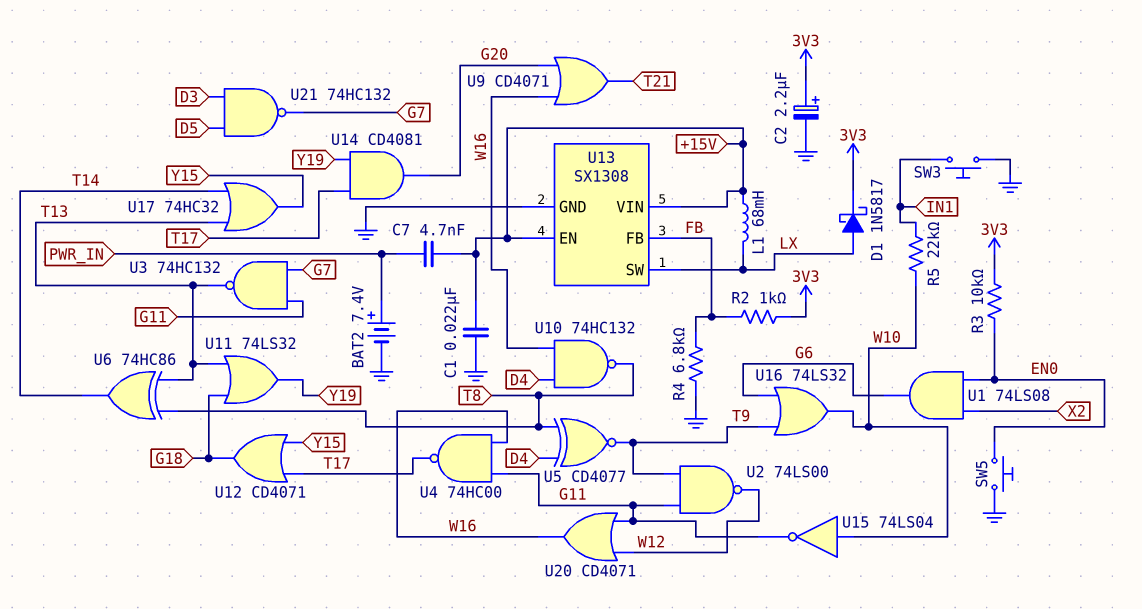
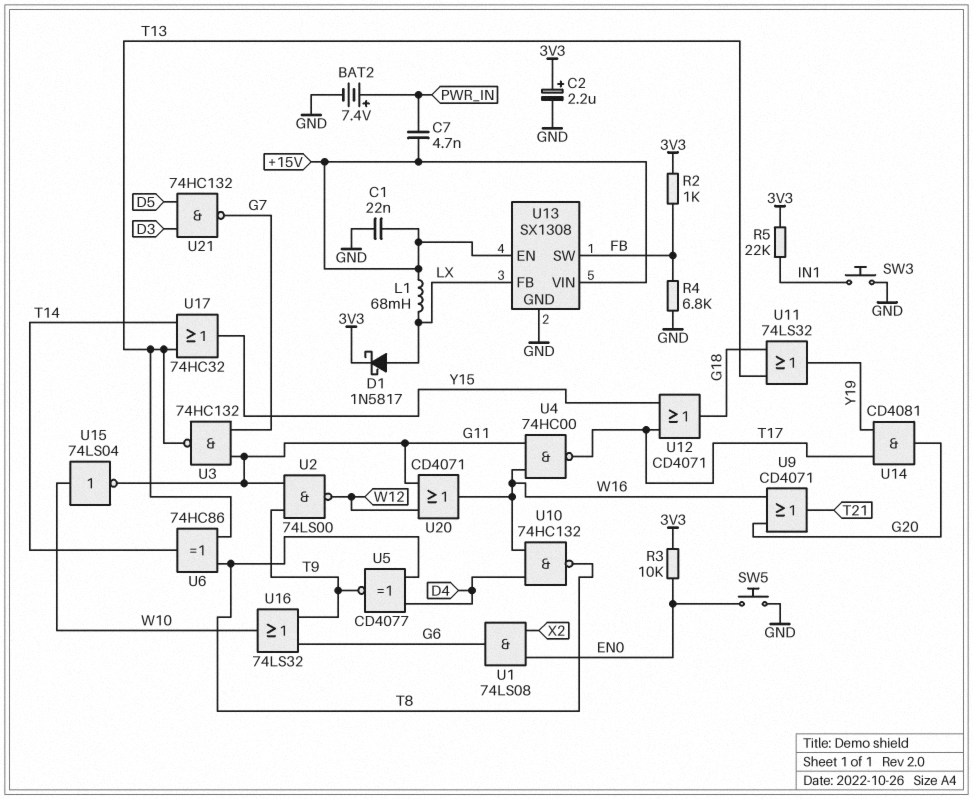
R5: 22k (IN1, W10) -> 22k (3V3, IN1)
U13 pin FB: FB -> LX
U13 pin SW: LX -> FB

